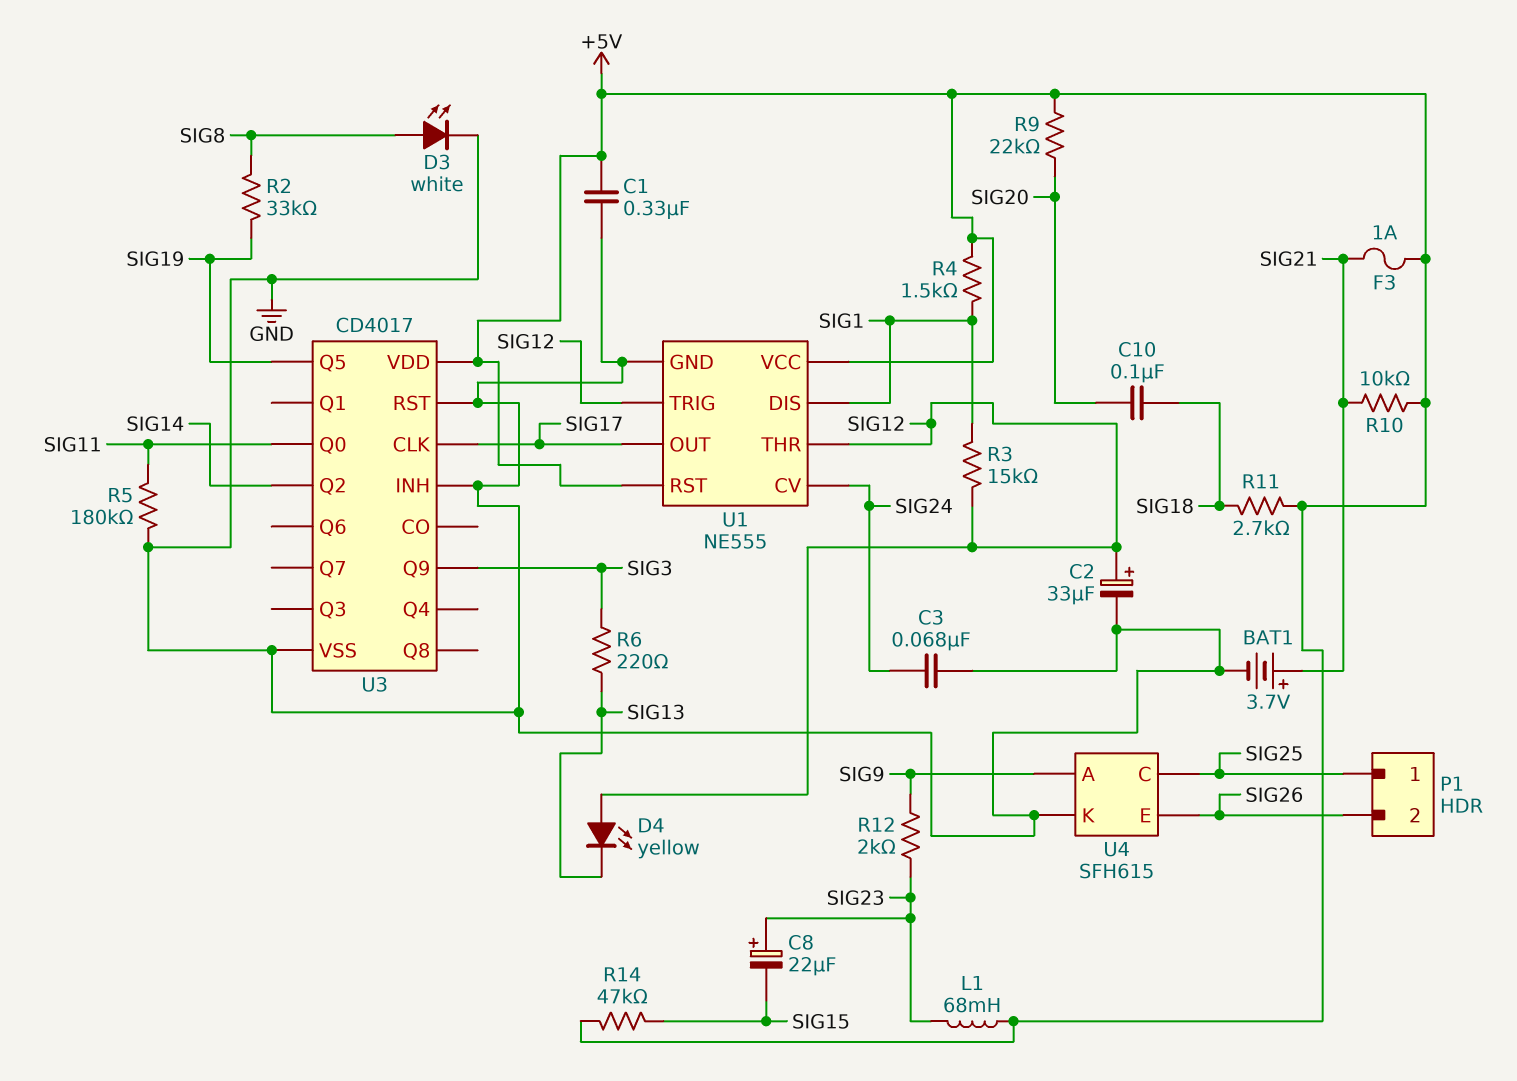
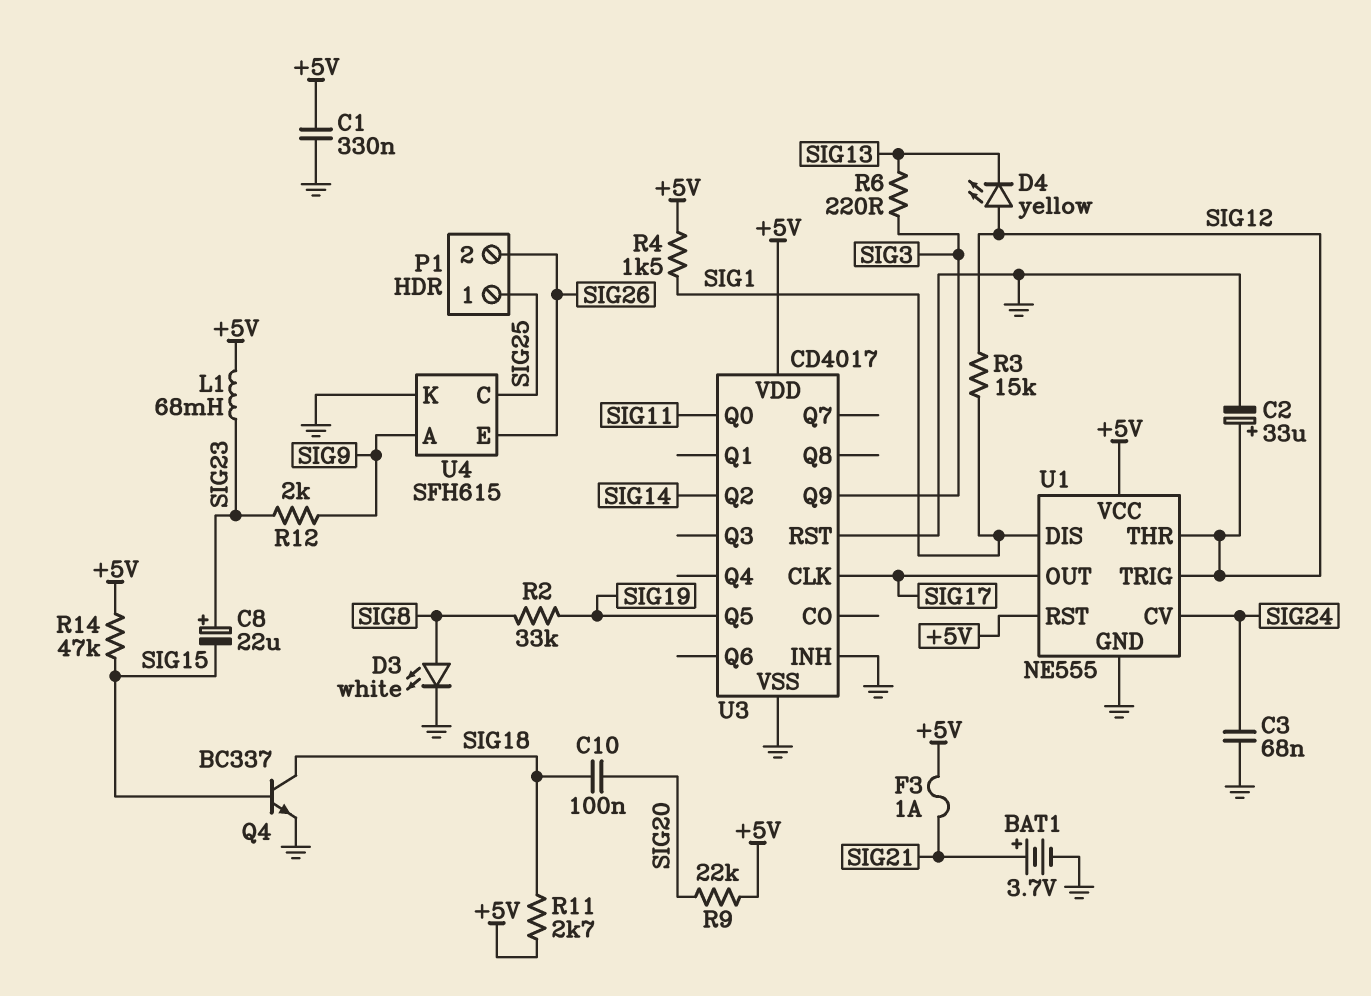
Q4: none -> NPN BC337 (B SIG15, C SIG18, E GND)
R5: 180k (GND, SIG11) -> none
R10: 10k (+5V, SIG21) -> none

